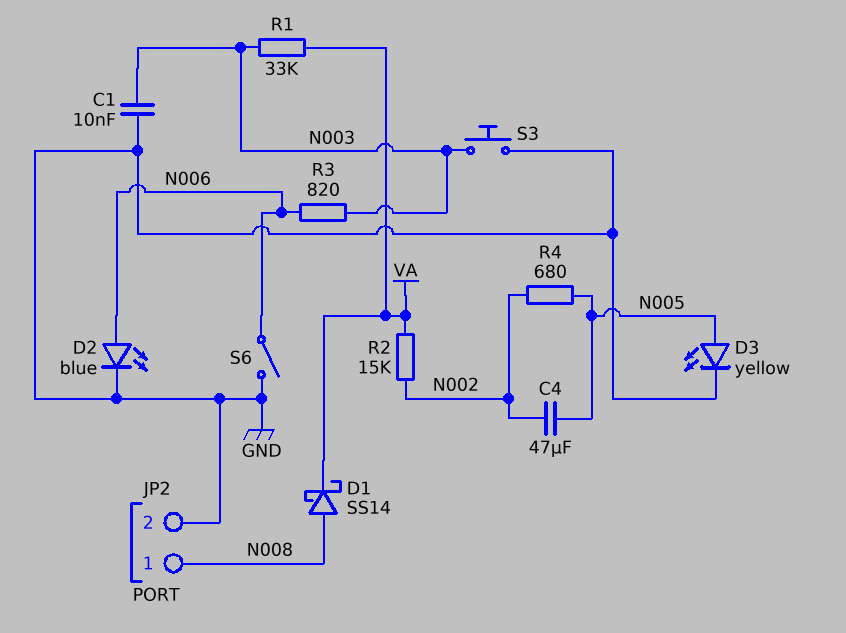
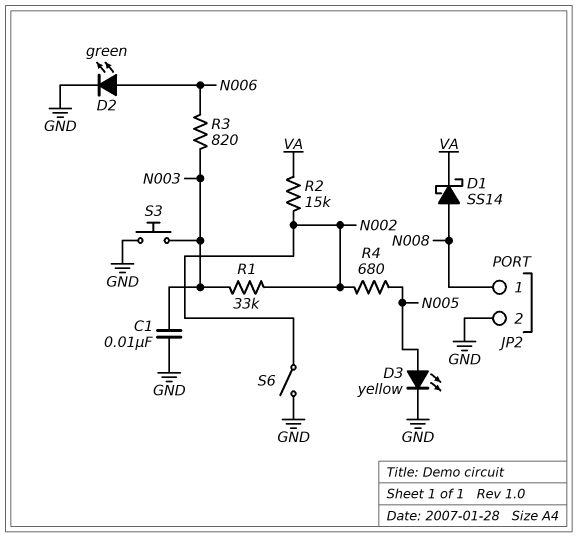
C4: 47uF (N002, N005) -> none
D2: LED blue (A N006, K GND) -> LED green (A N006, K GND)
R1: 33k (N003, VA) -> 33k (N002, N003)
S6: switch (GND, N006) -> switch (GND, N002)

